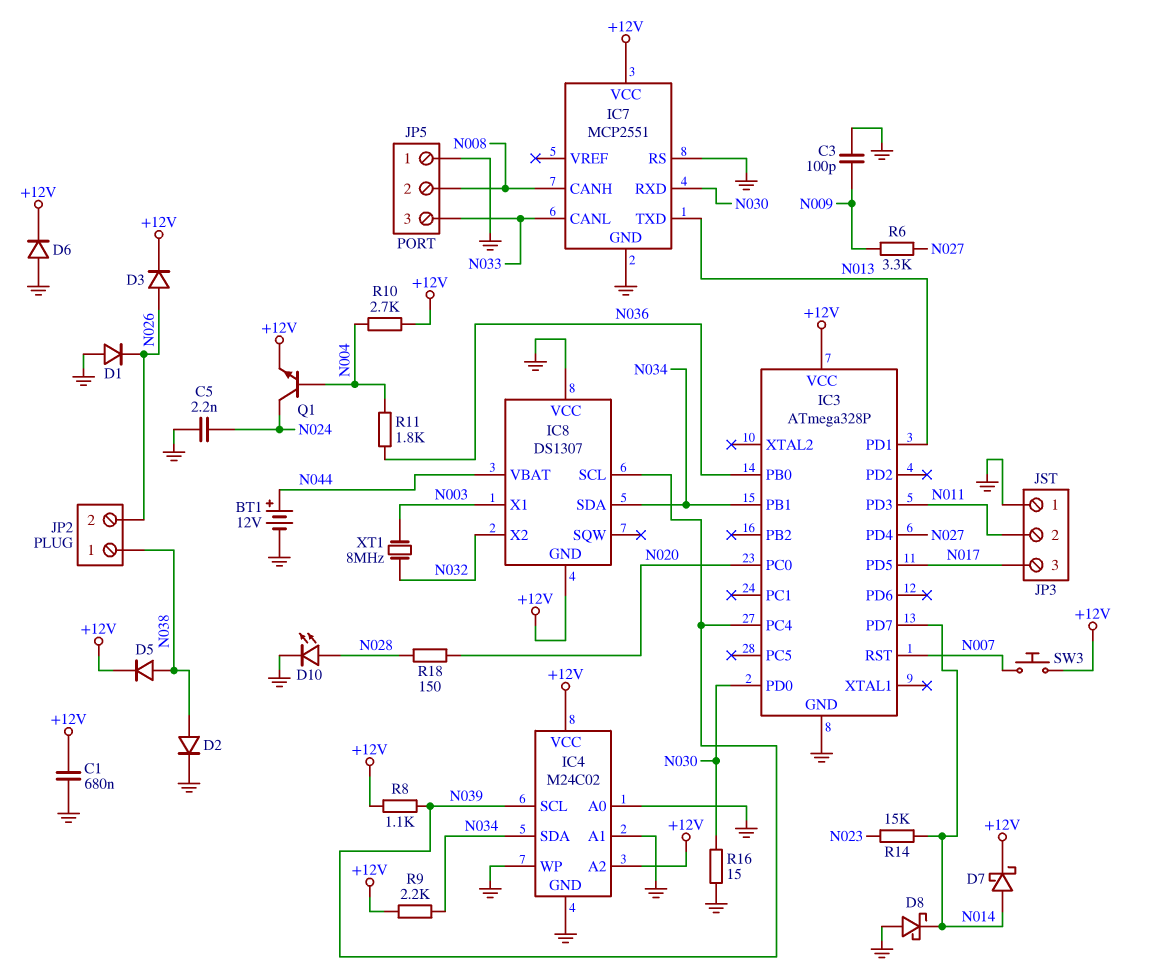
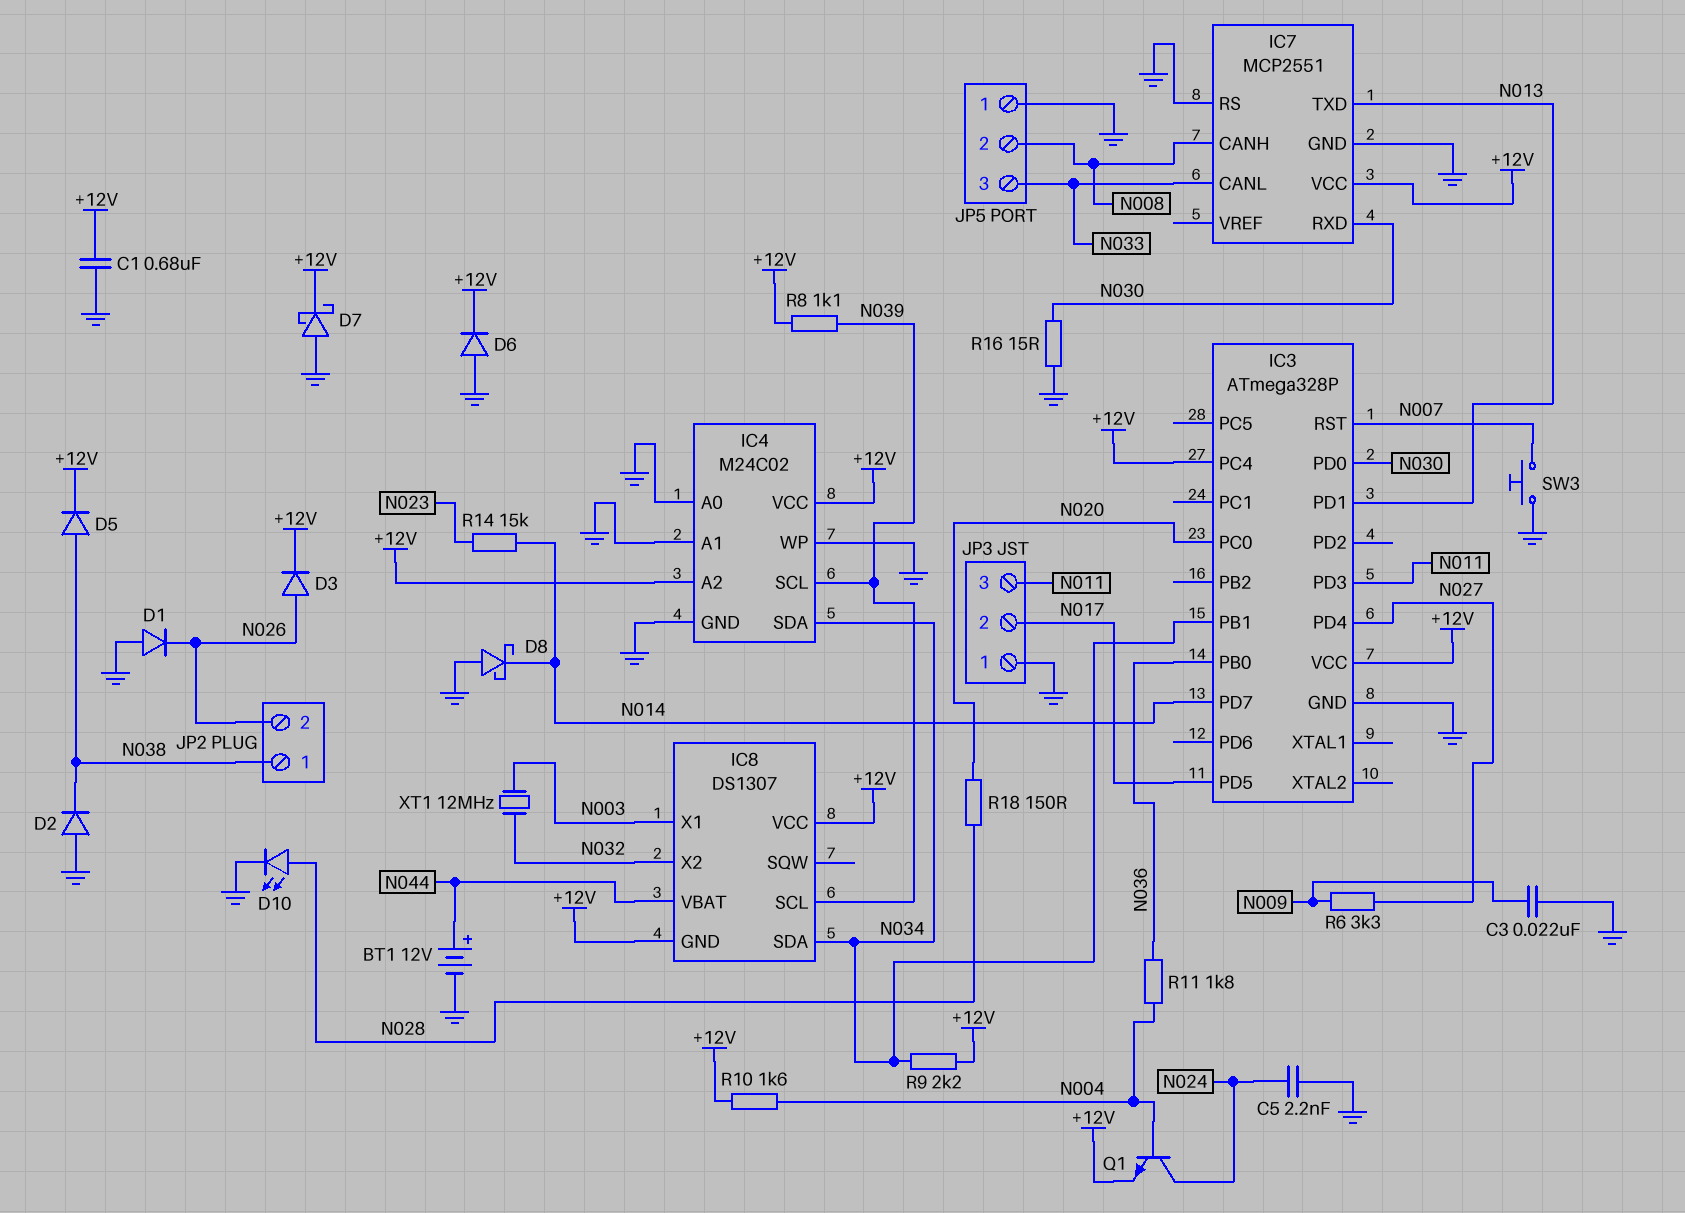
C3: 100pF (GND, N009) -> 22nF (GND, N009)
D2: diode (A N038, K GND) -> diode (A GND, K N038)
D7: schottky (A N014, K +12V) -> schottky (A GND, K +12V)
IC3 pin PC4: N039 -> +12V
IC8 pin VCC: GND -> +12V
JP3 pin 2: N011 -> N017
JP3 pin 3: N017 -> N011
R10: 2.7k (+12V, N004) -> 1.6k (+12V, N004)
SW3: button (+12V, N007) -> button (GND, N007)
XT1: 8MHz (N003, N032) -> 12MHz (N003, N032)

